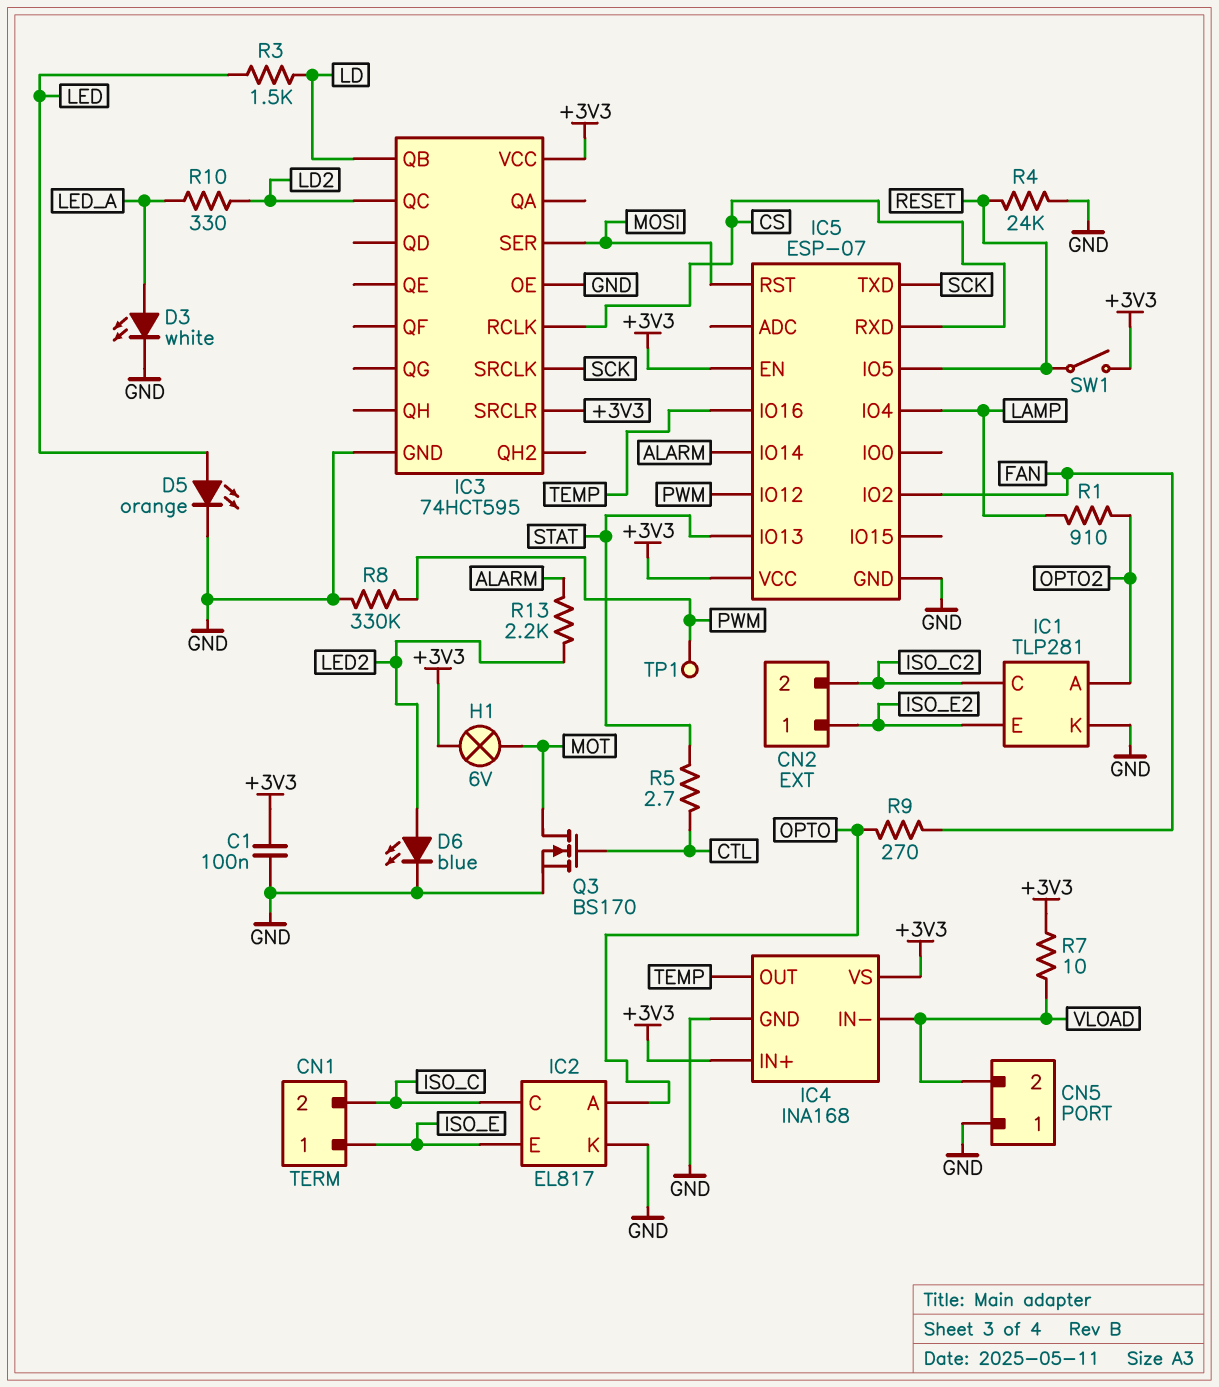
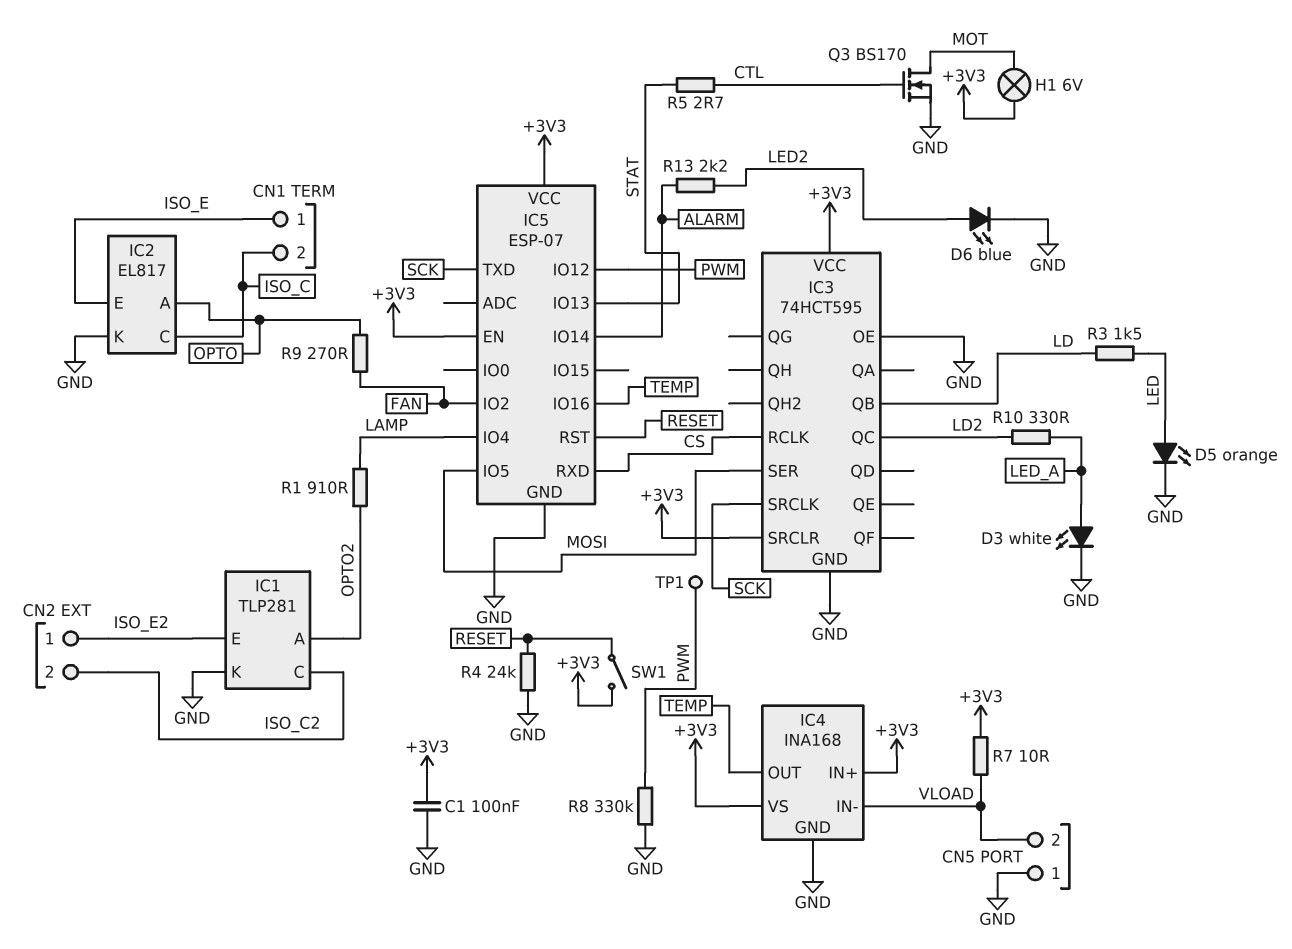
IC5 pin IO5: RESET -> MOSI
IC5 pin RST: MOSI -> RESET

